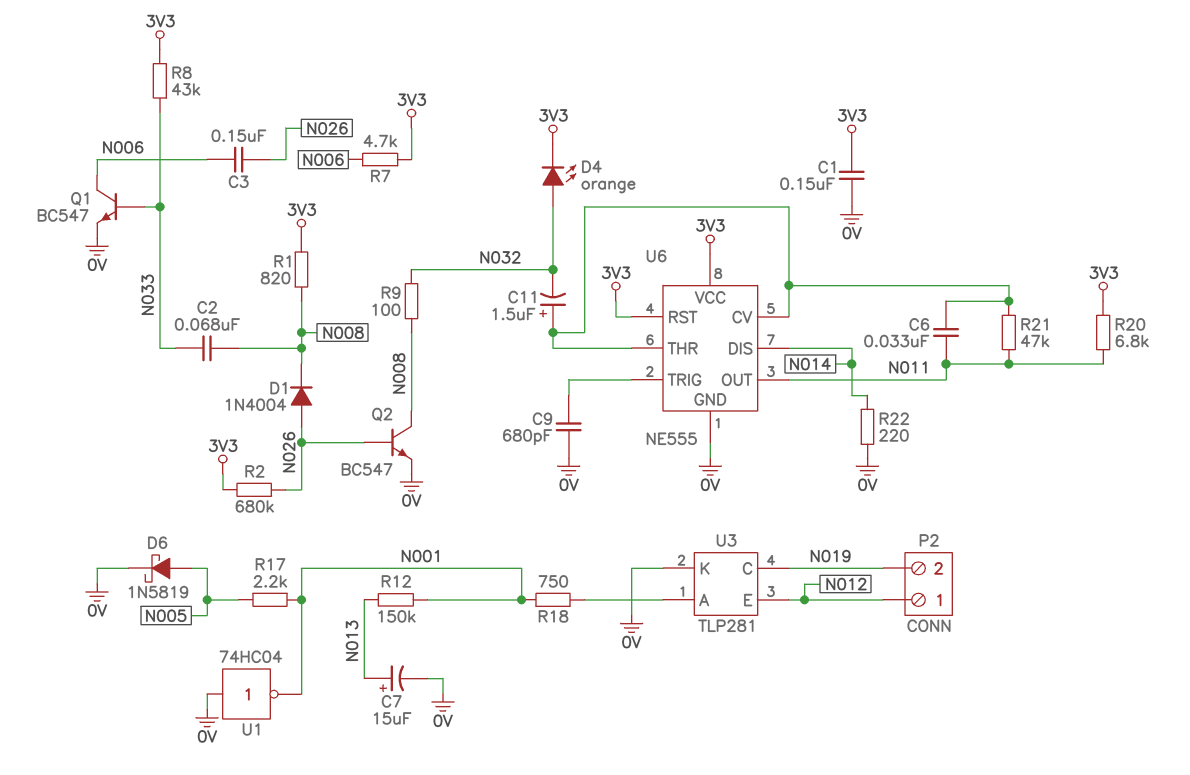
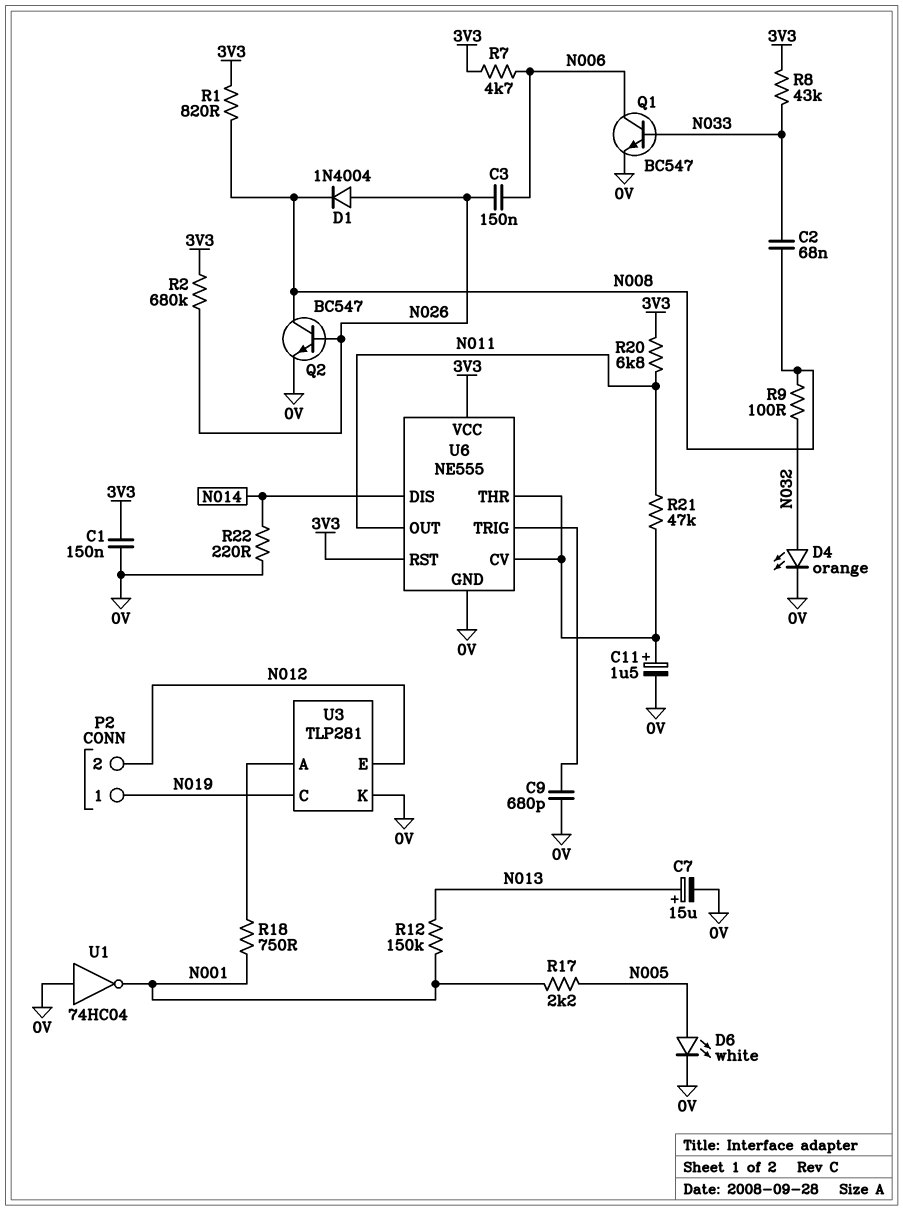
C6: 33nF (N011, U6/CV) -> none
C11: 1.5uF (plus U6/CV, minus N032) -> 1.5uF (plus U6/CV, minus 0V)
D4: LED orange (A N032, K 3V3) -> LED orange (A N032, K 0V)
D6: schottky 1N5819 (A N005, K 0V) -> LED white (A N005, K 0V)
P2 pin 1: N012 -> N019
P2 pin 2: N019 -> N012

